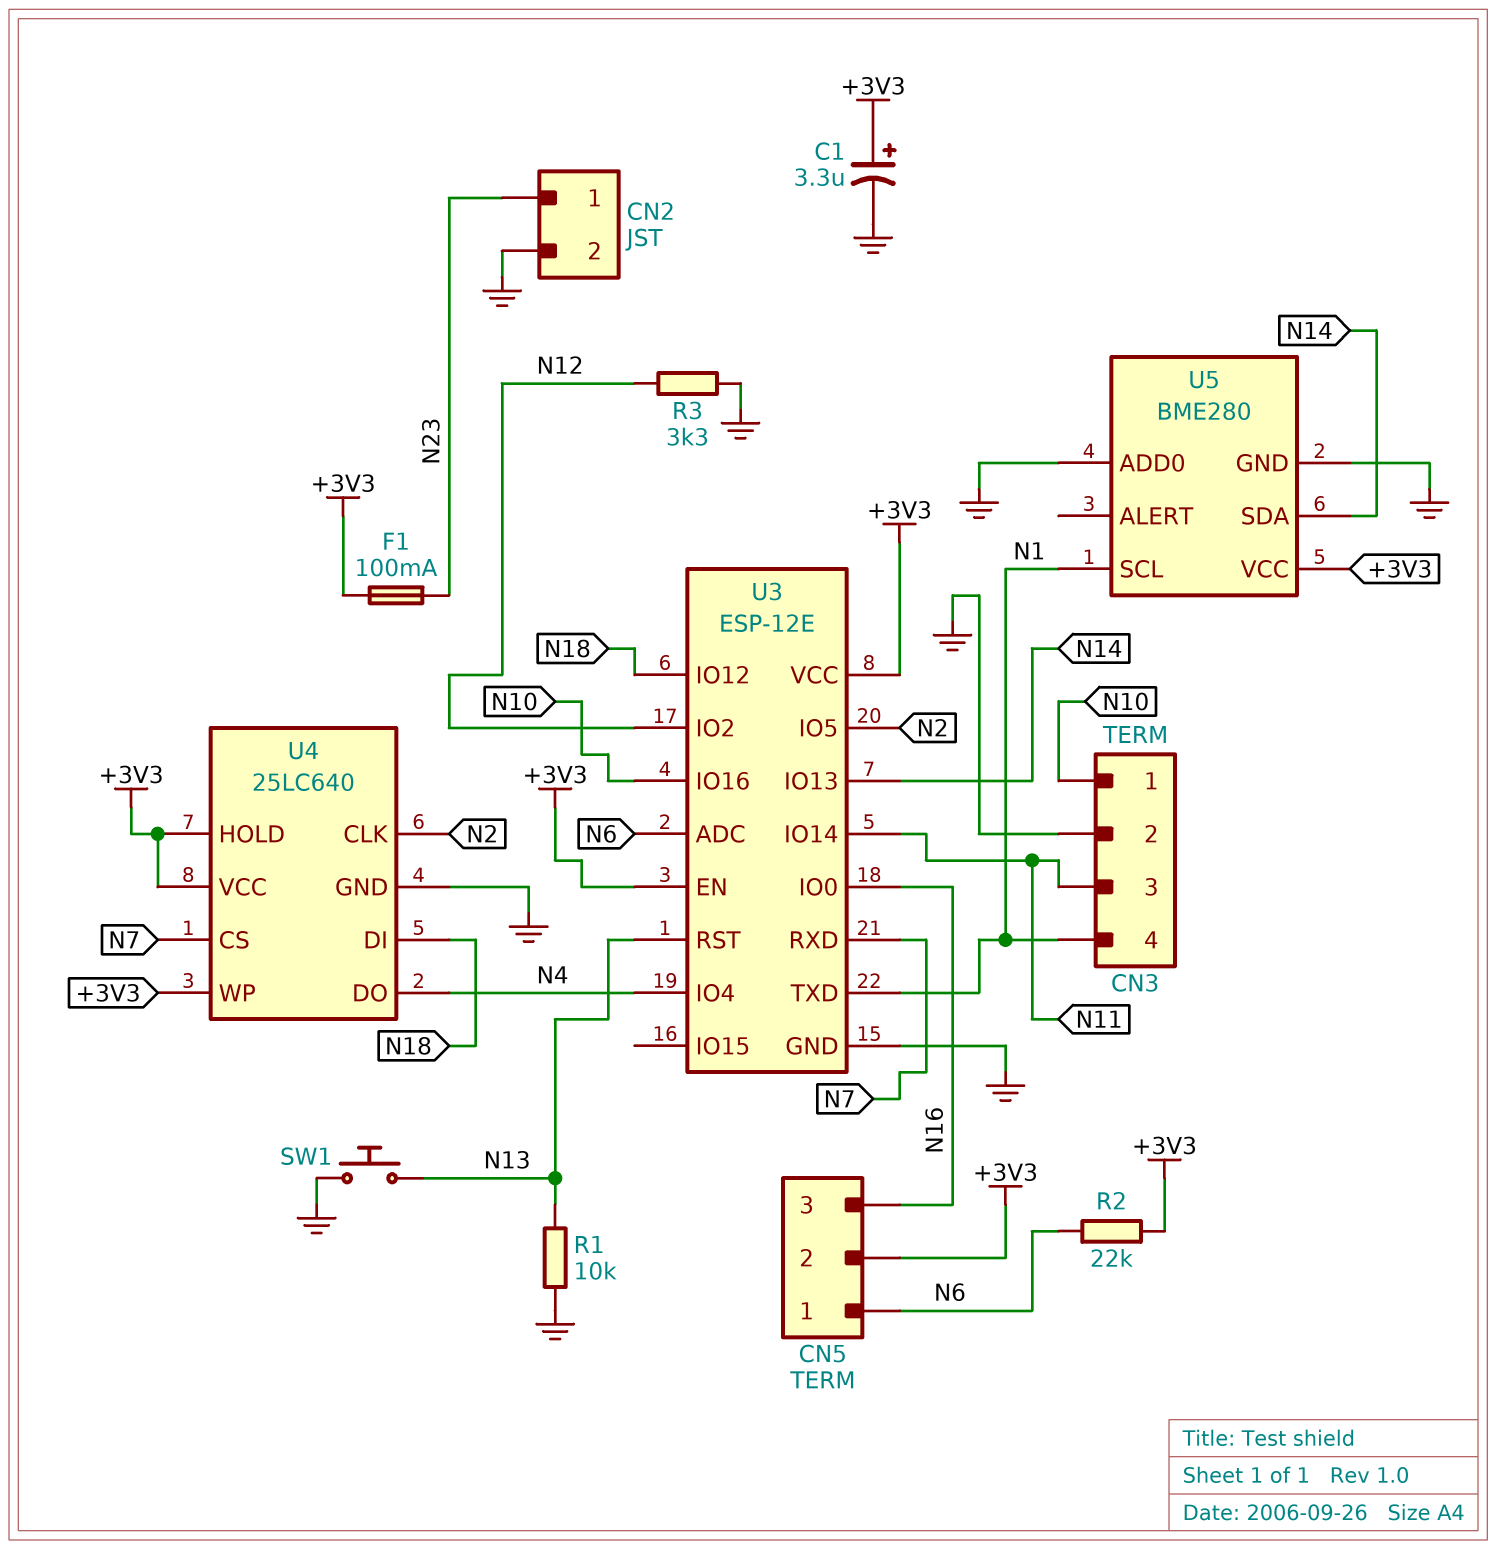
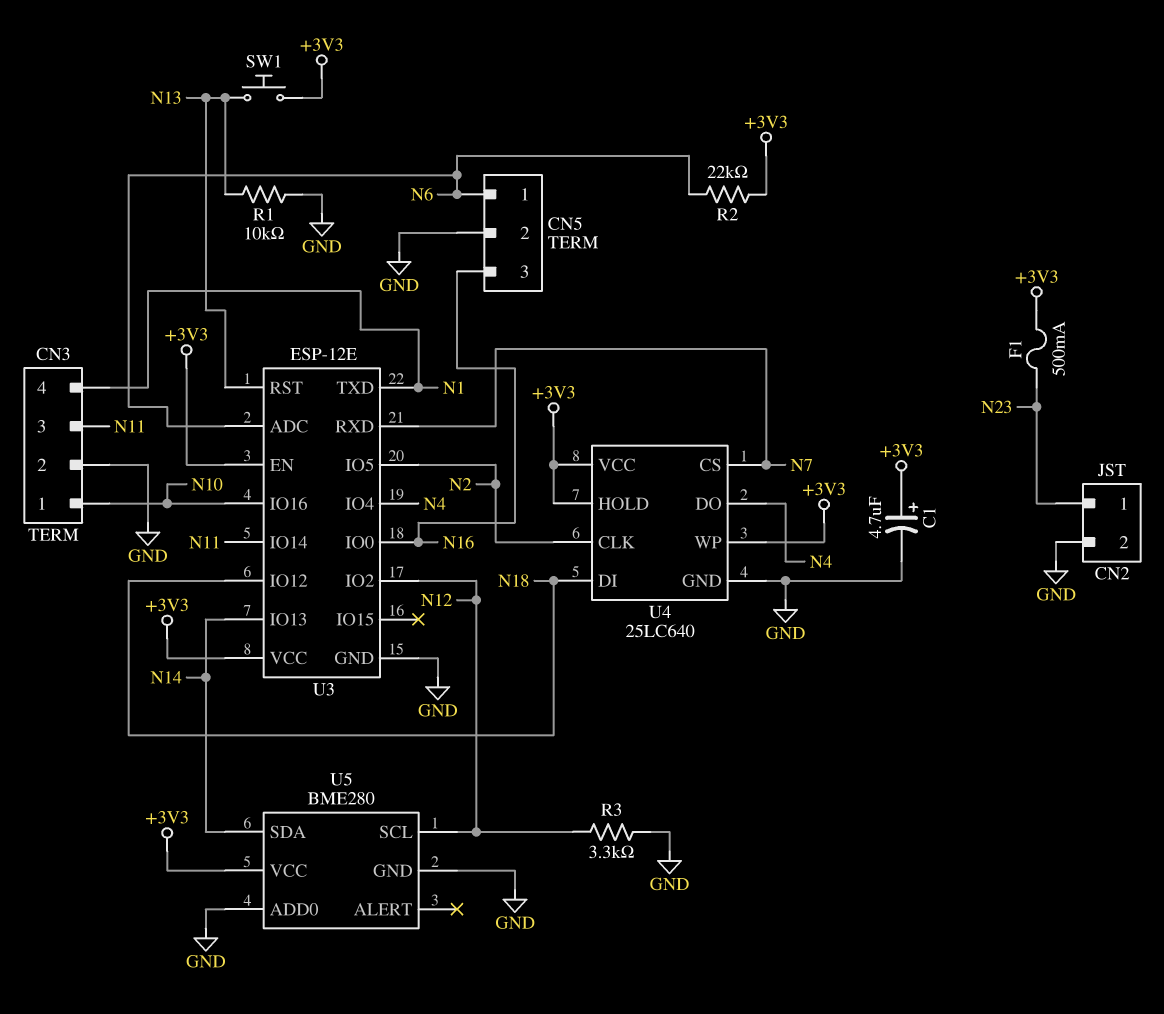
C1: 3.3uF (plus +3V3, minus GND) -> 4.7uF (plus +3V3, minus GND)
CN5 pin 2: +3V3 -> GND
F1: 100mA (+3V3, N23) -> 500mA (+3V3, N23)
SW1: button (GND, N13) -> button (+3V3, N13)
U5 pin SCL: N1 -> N12

